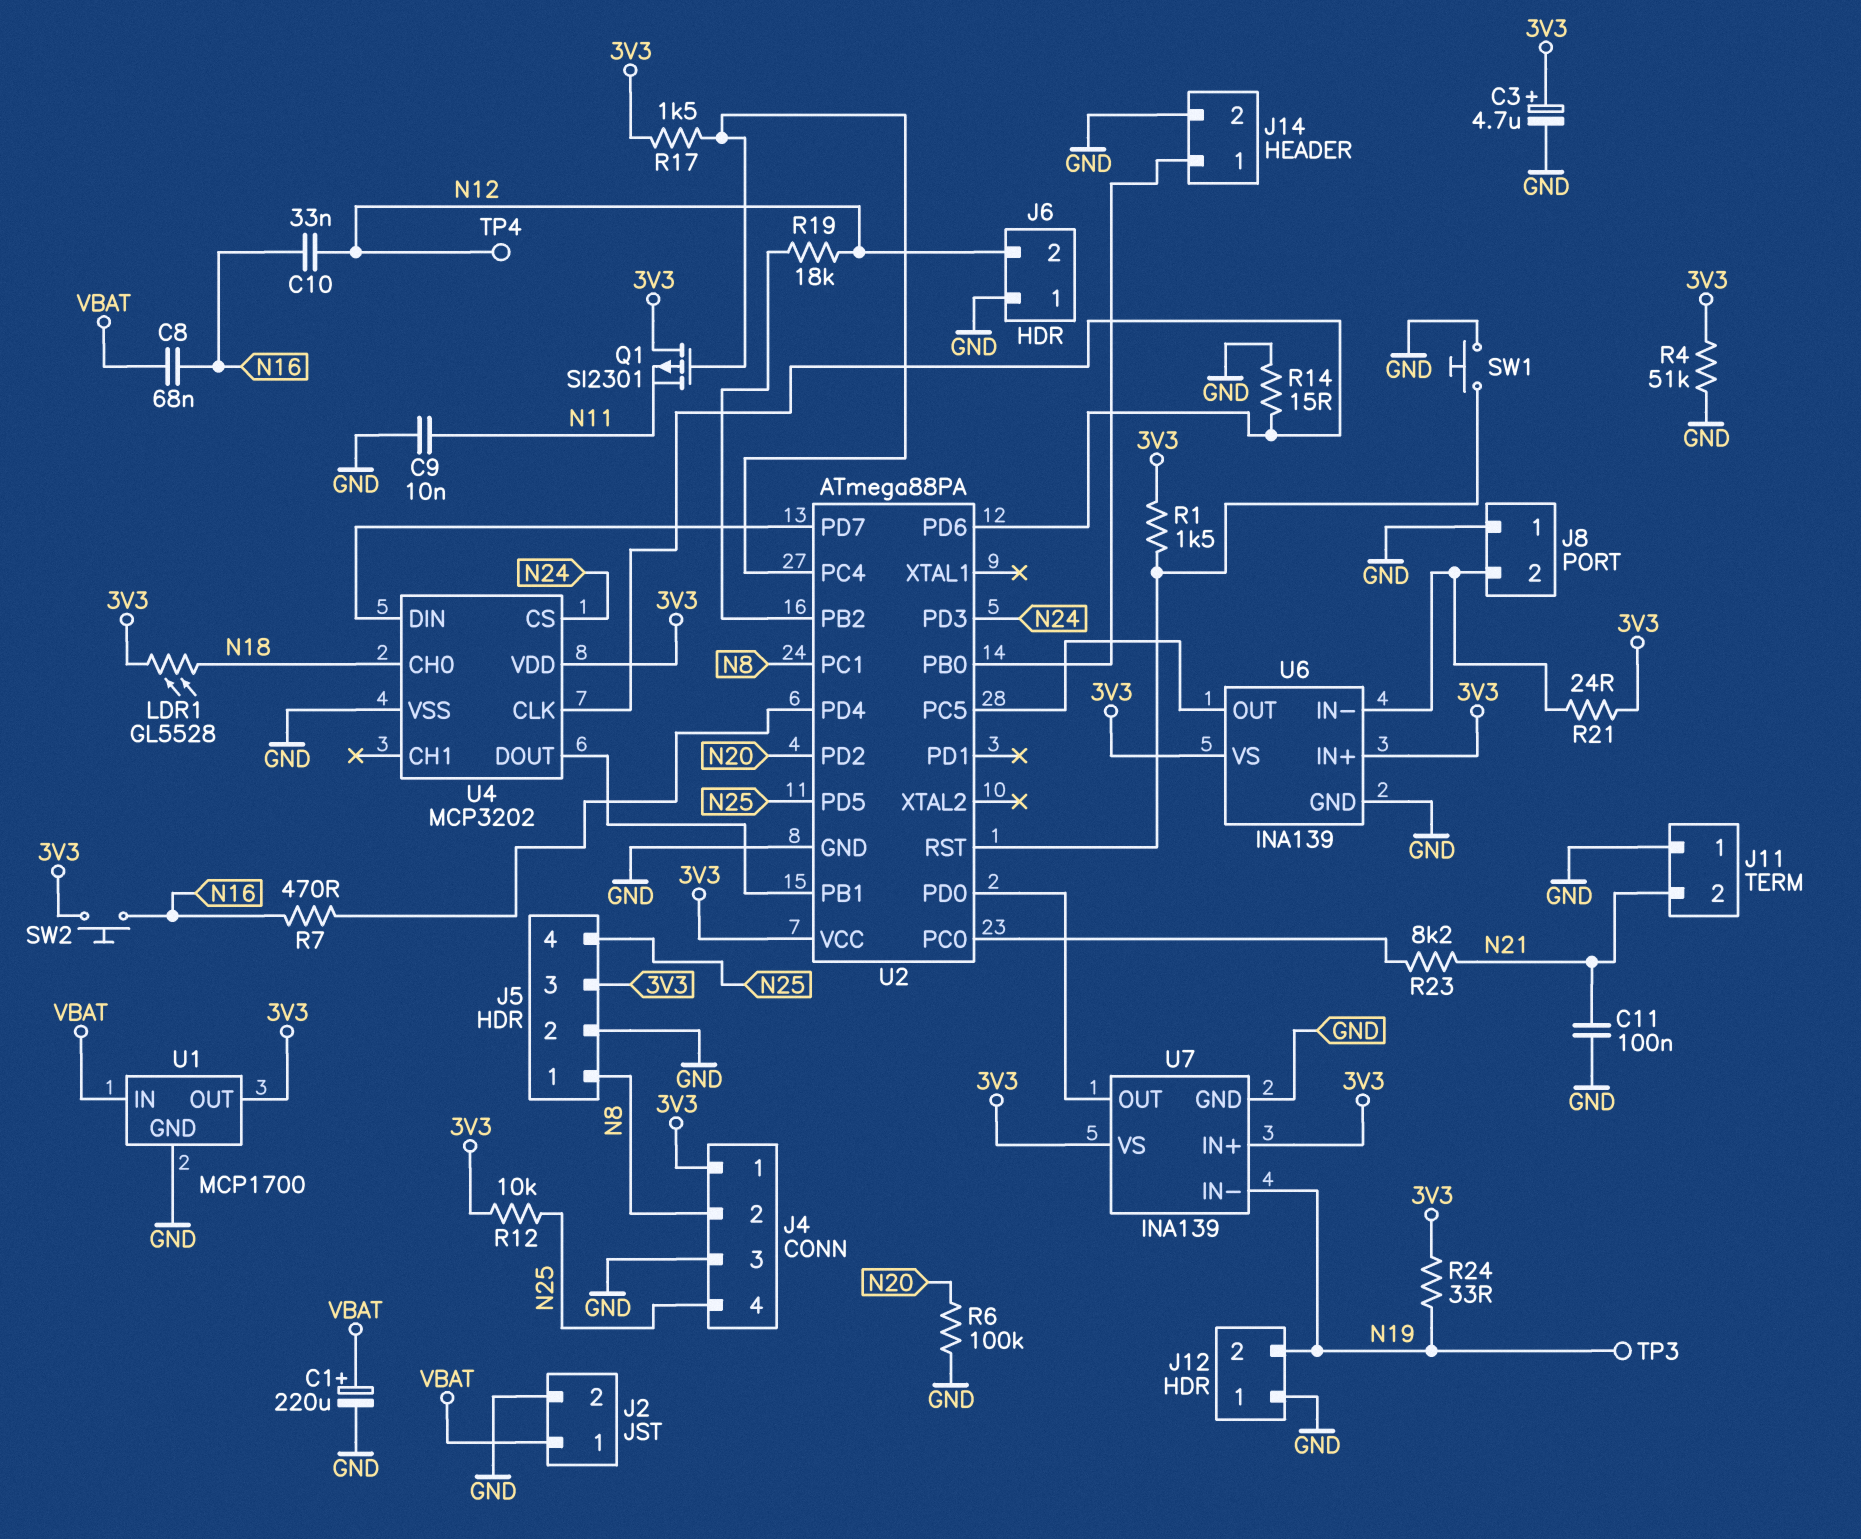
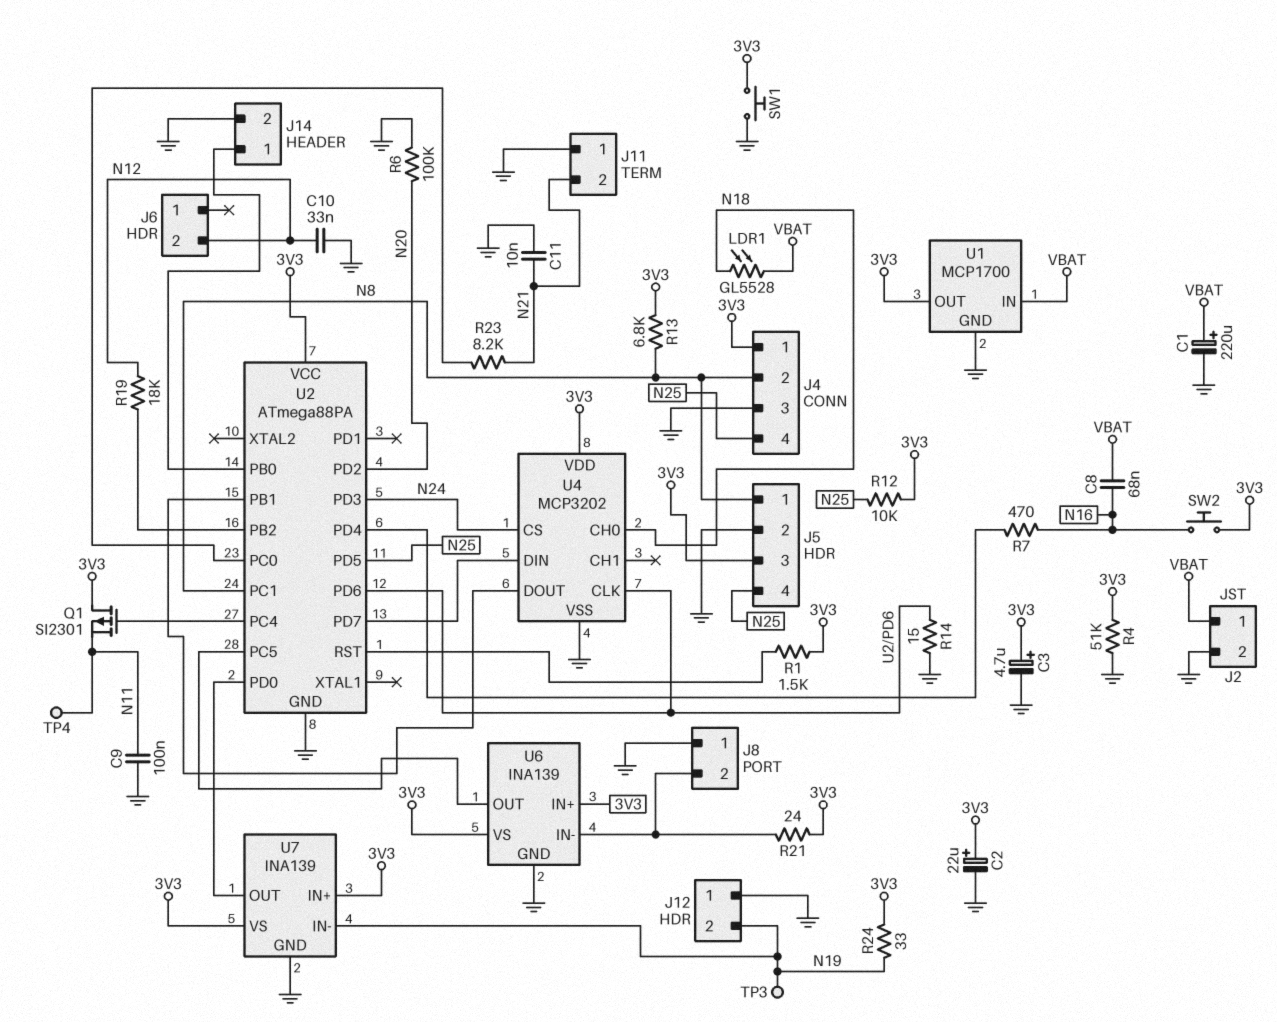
C2: none -> 22uF (plus 3V3, minus GND)
C9: 10nF (GND, N11) -> 100nF (GND, N11)
C10: 33nF (N12, N16) -> 33nF (GND, N12)
C11: 100nF (GND, N21) -> 10nF (GND, N21)
J6 pin 1: GND -> none
LDR1: GL5528 (3V3, N18) -> GL5528 (N18, VBAT)
R13: none -> 6.8k (3V3, N8)
R17: 1.5k (3V3, U2/PC4) -> none
SW1: button (GND, U2/RST) -> button (3V3, GND)
TP4: test point (N12) -> test point (N11)

